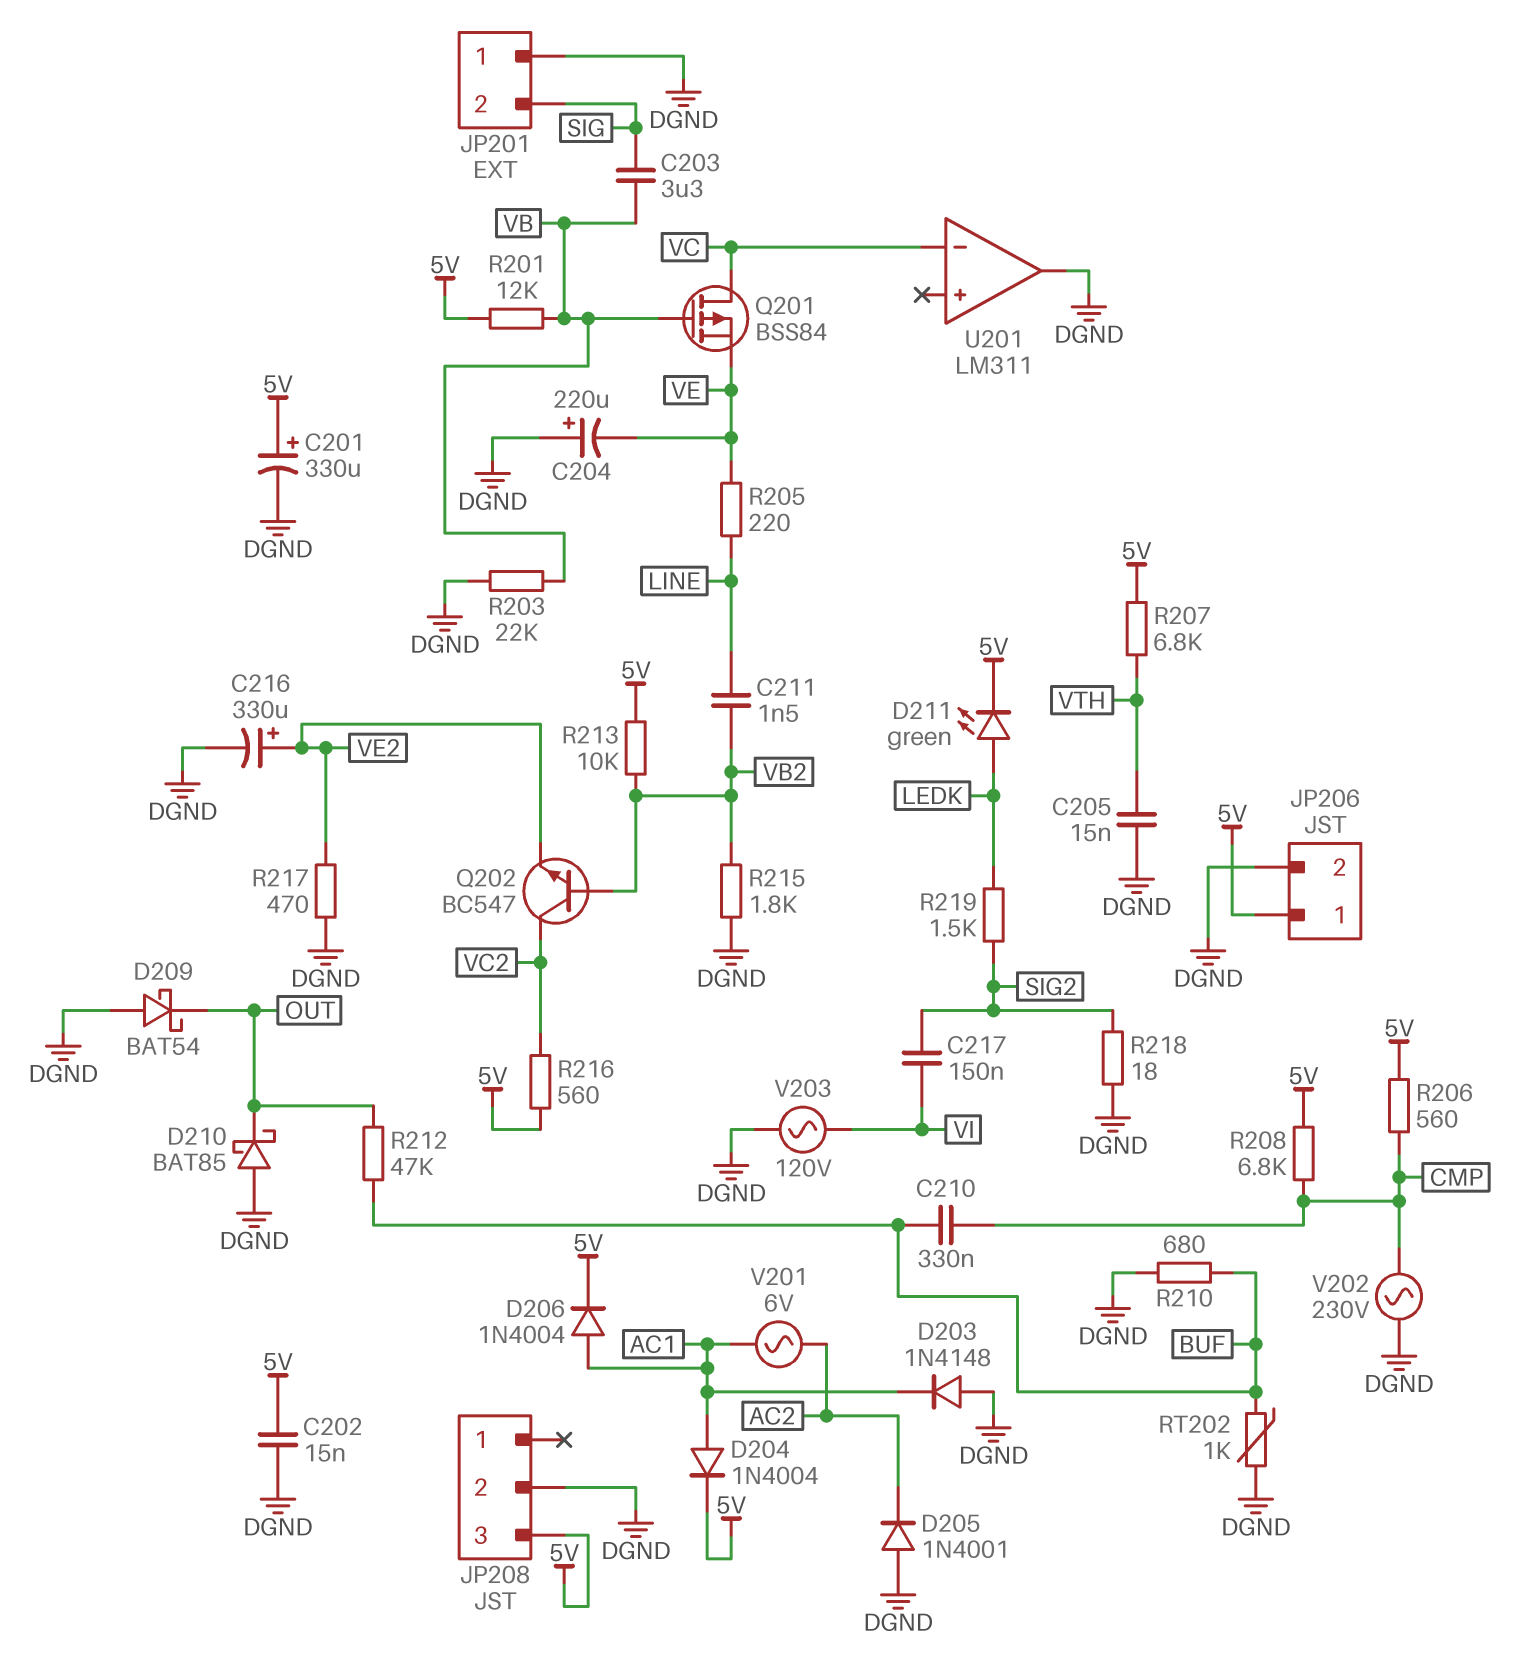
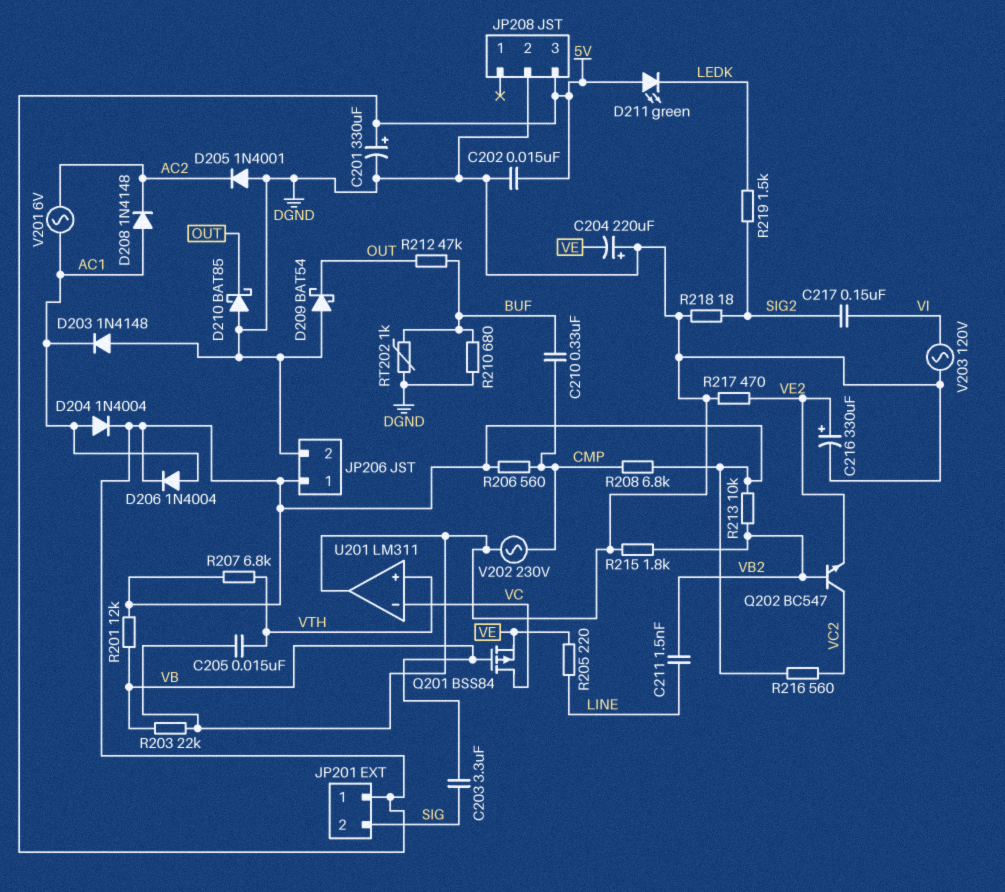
D208: none -> diode 1N4148 (A AC1, K AC2)
D211: LED green (A LEDK, K 5V) -> LED green (A 5V, K LEDK)
JP201 pin 1: DGND -> 5V
U201 pin in+: none -> VTH

